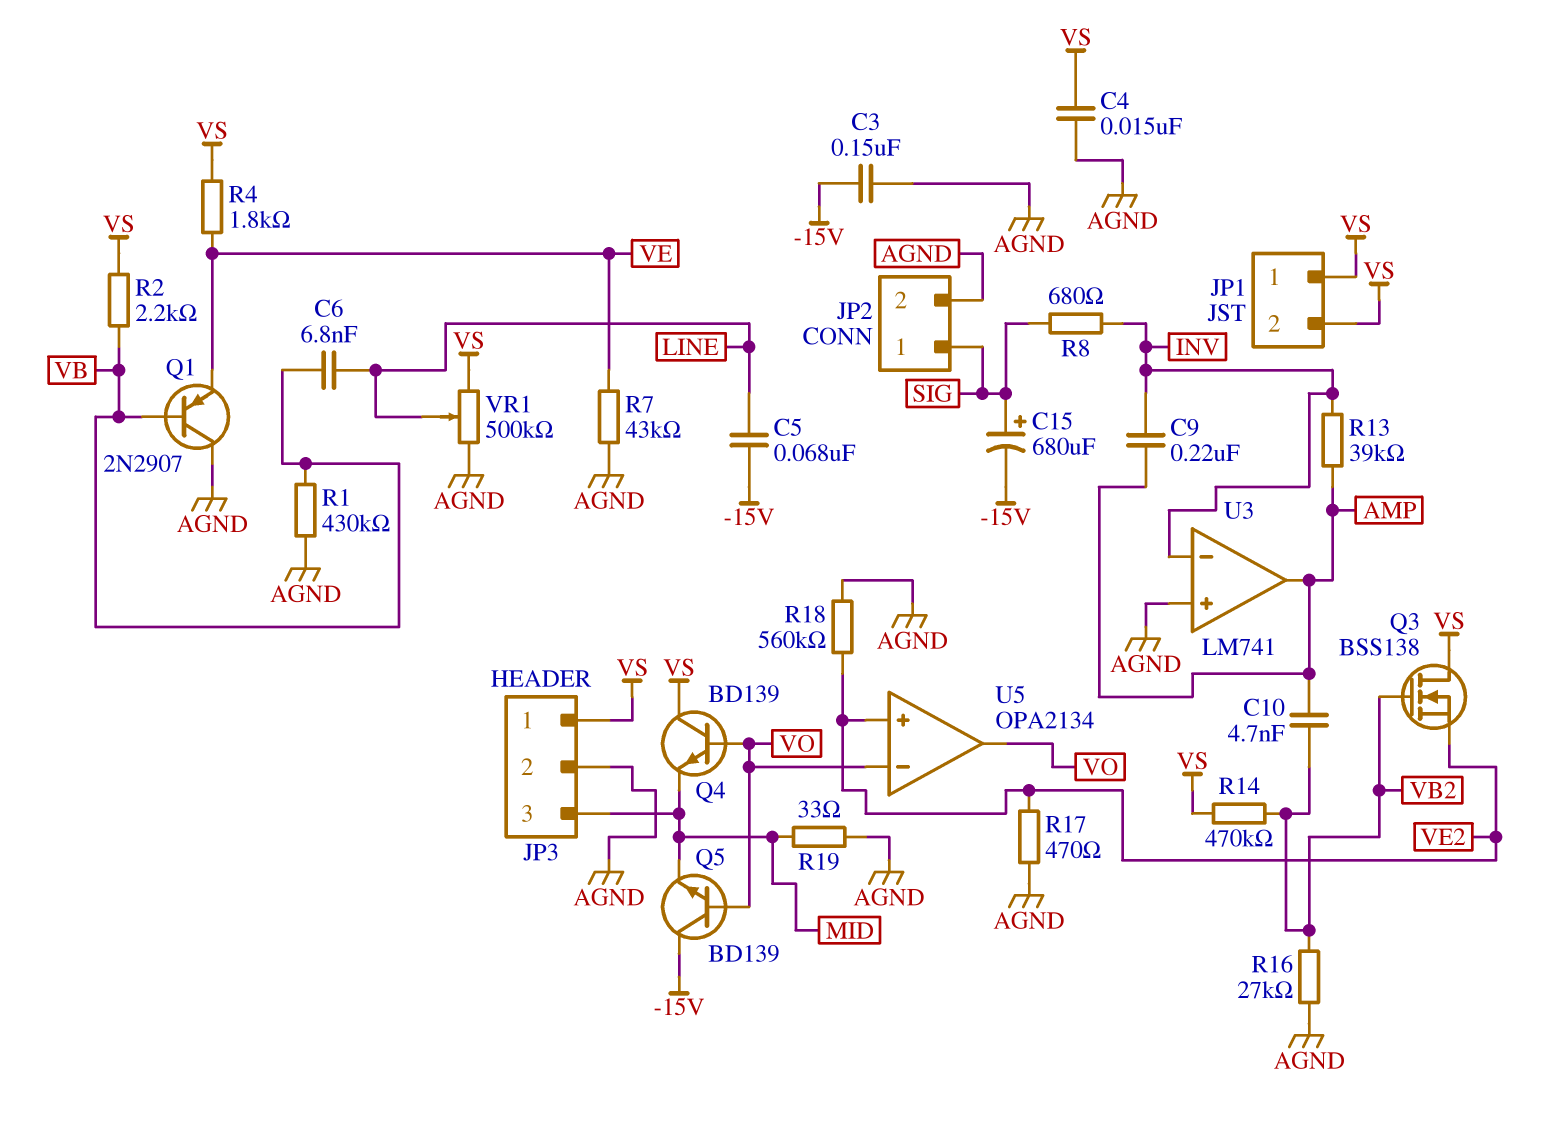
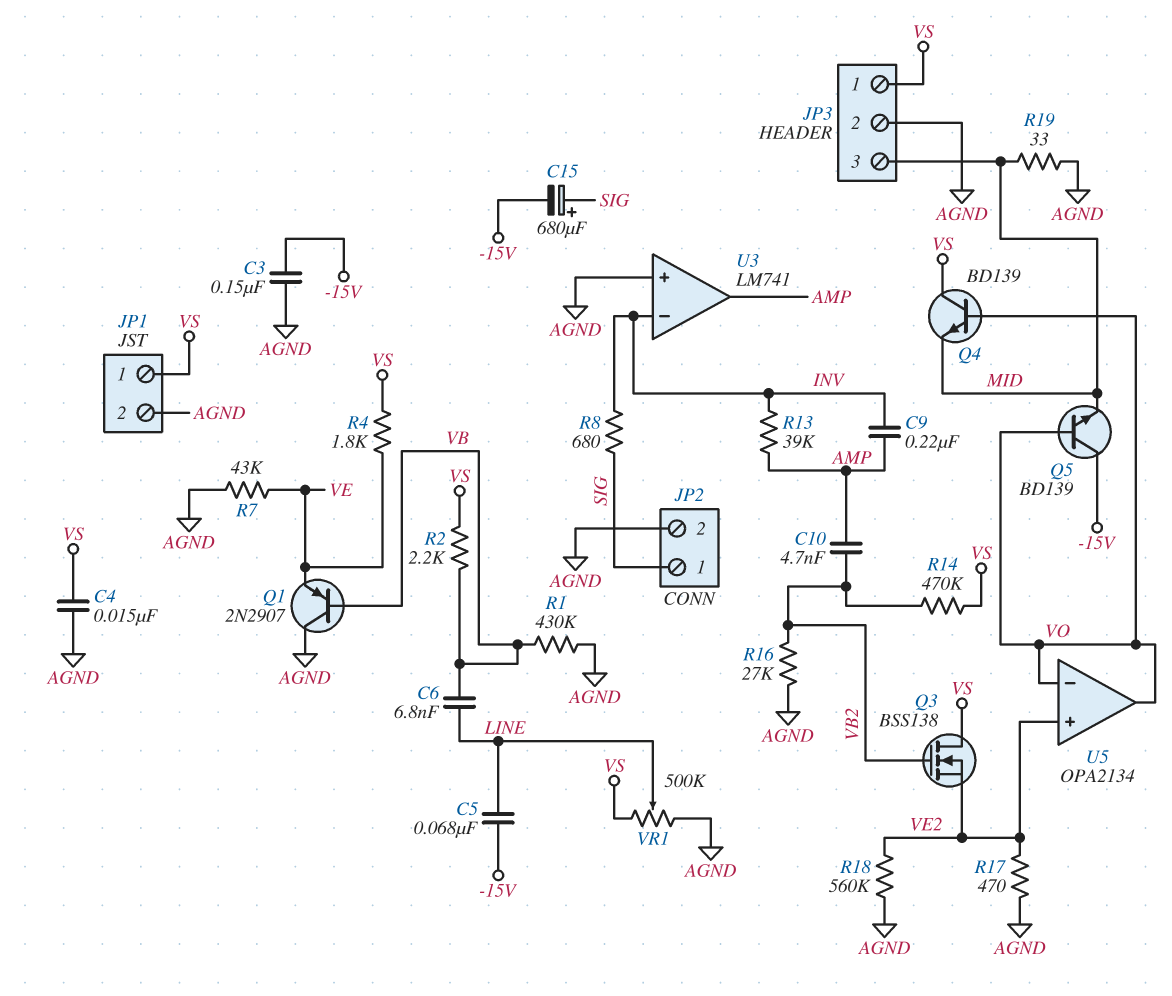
JP1 pin 2: VS -> AGND

